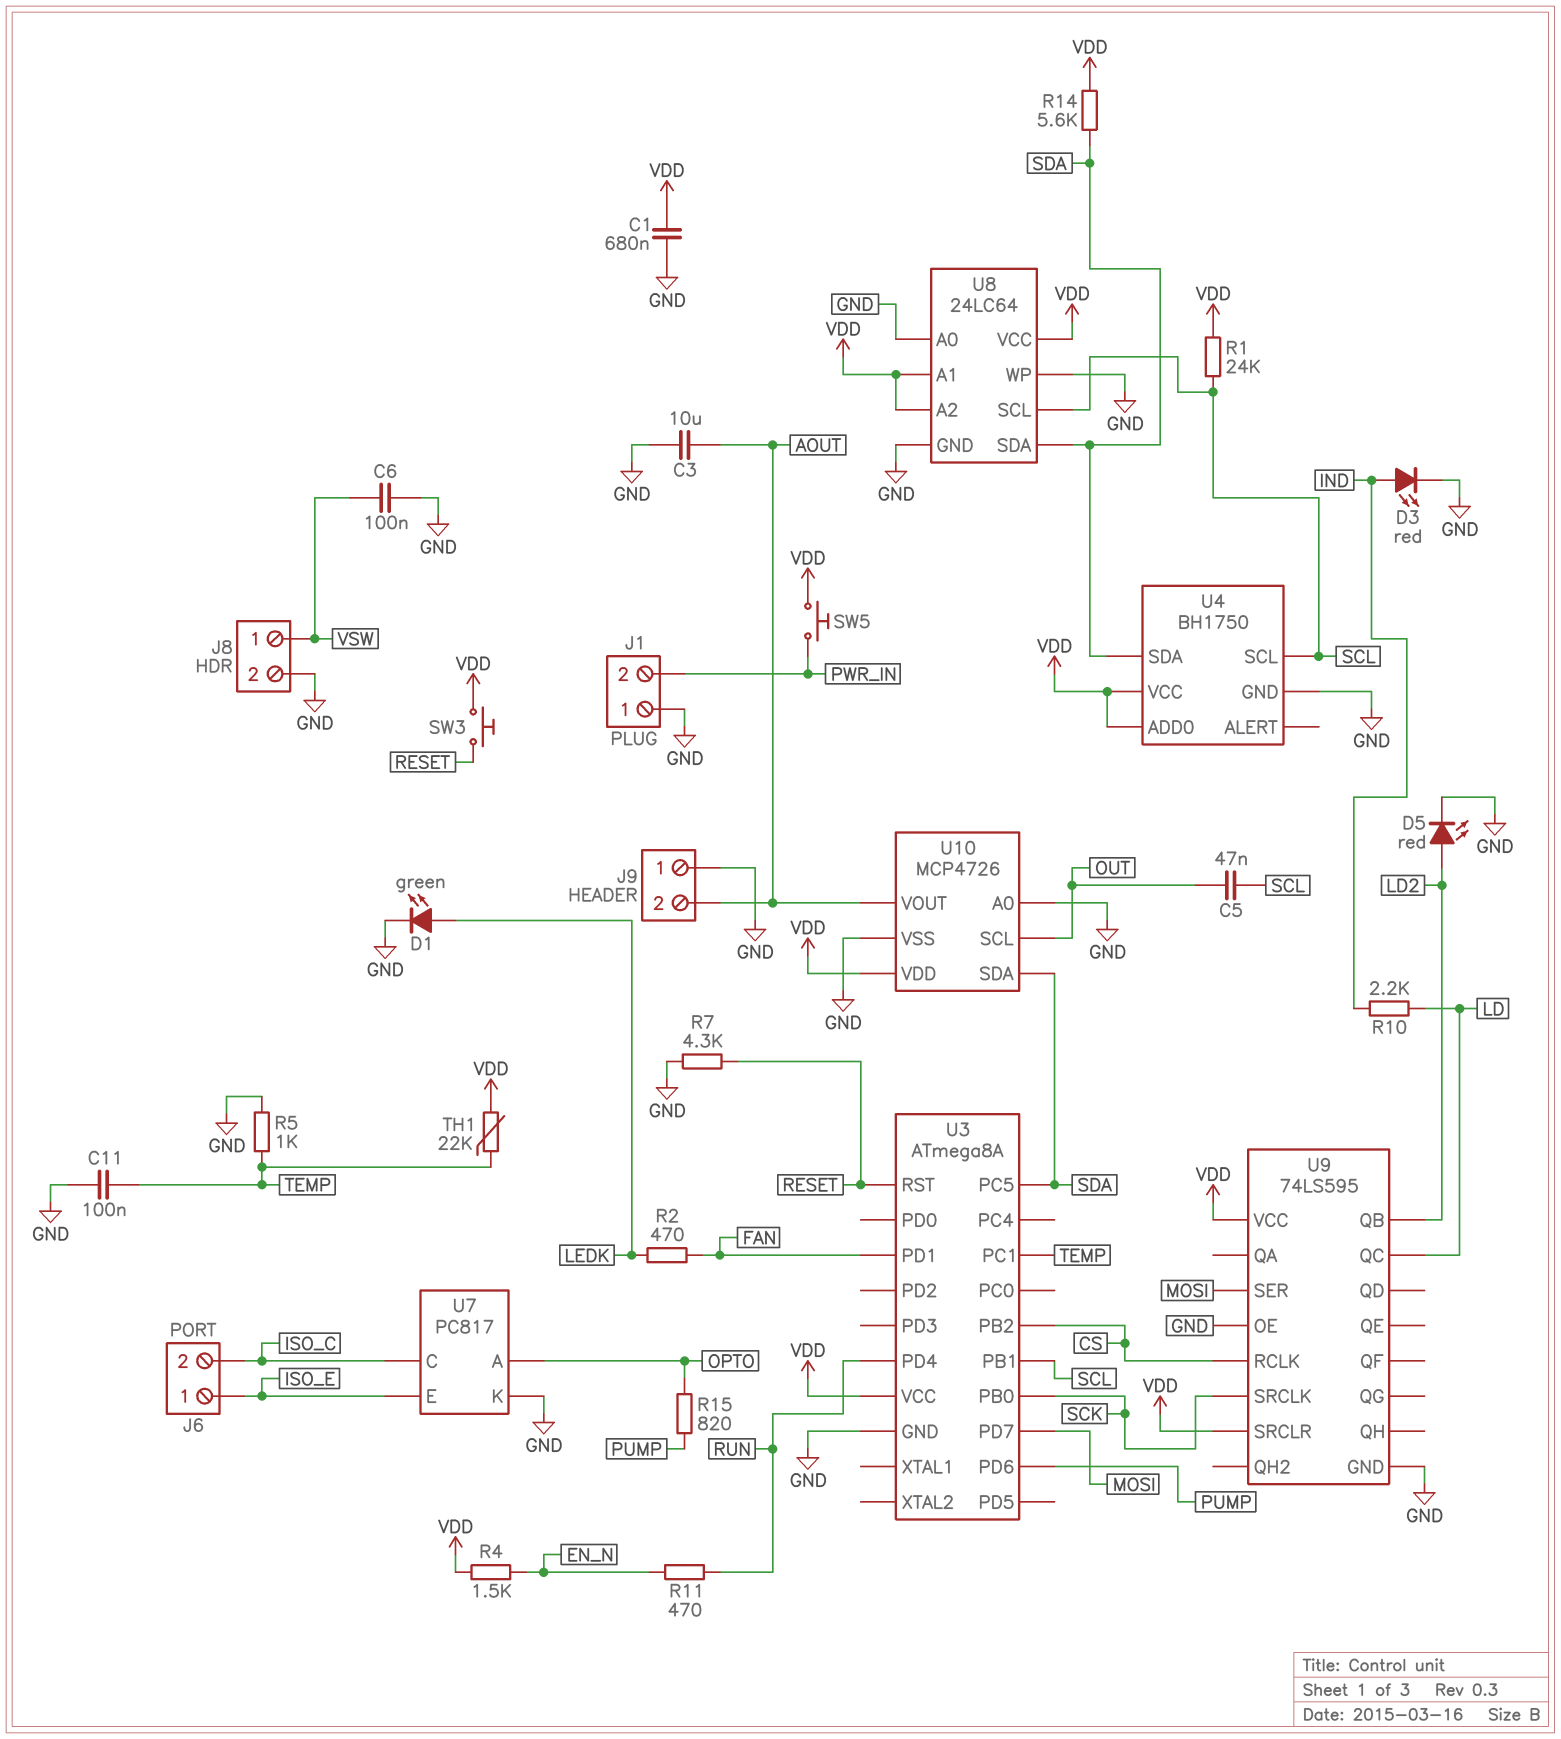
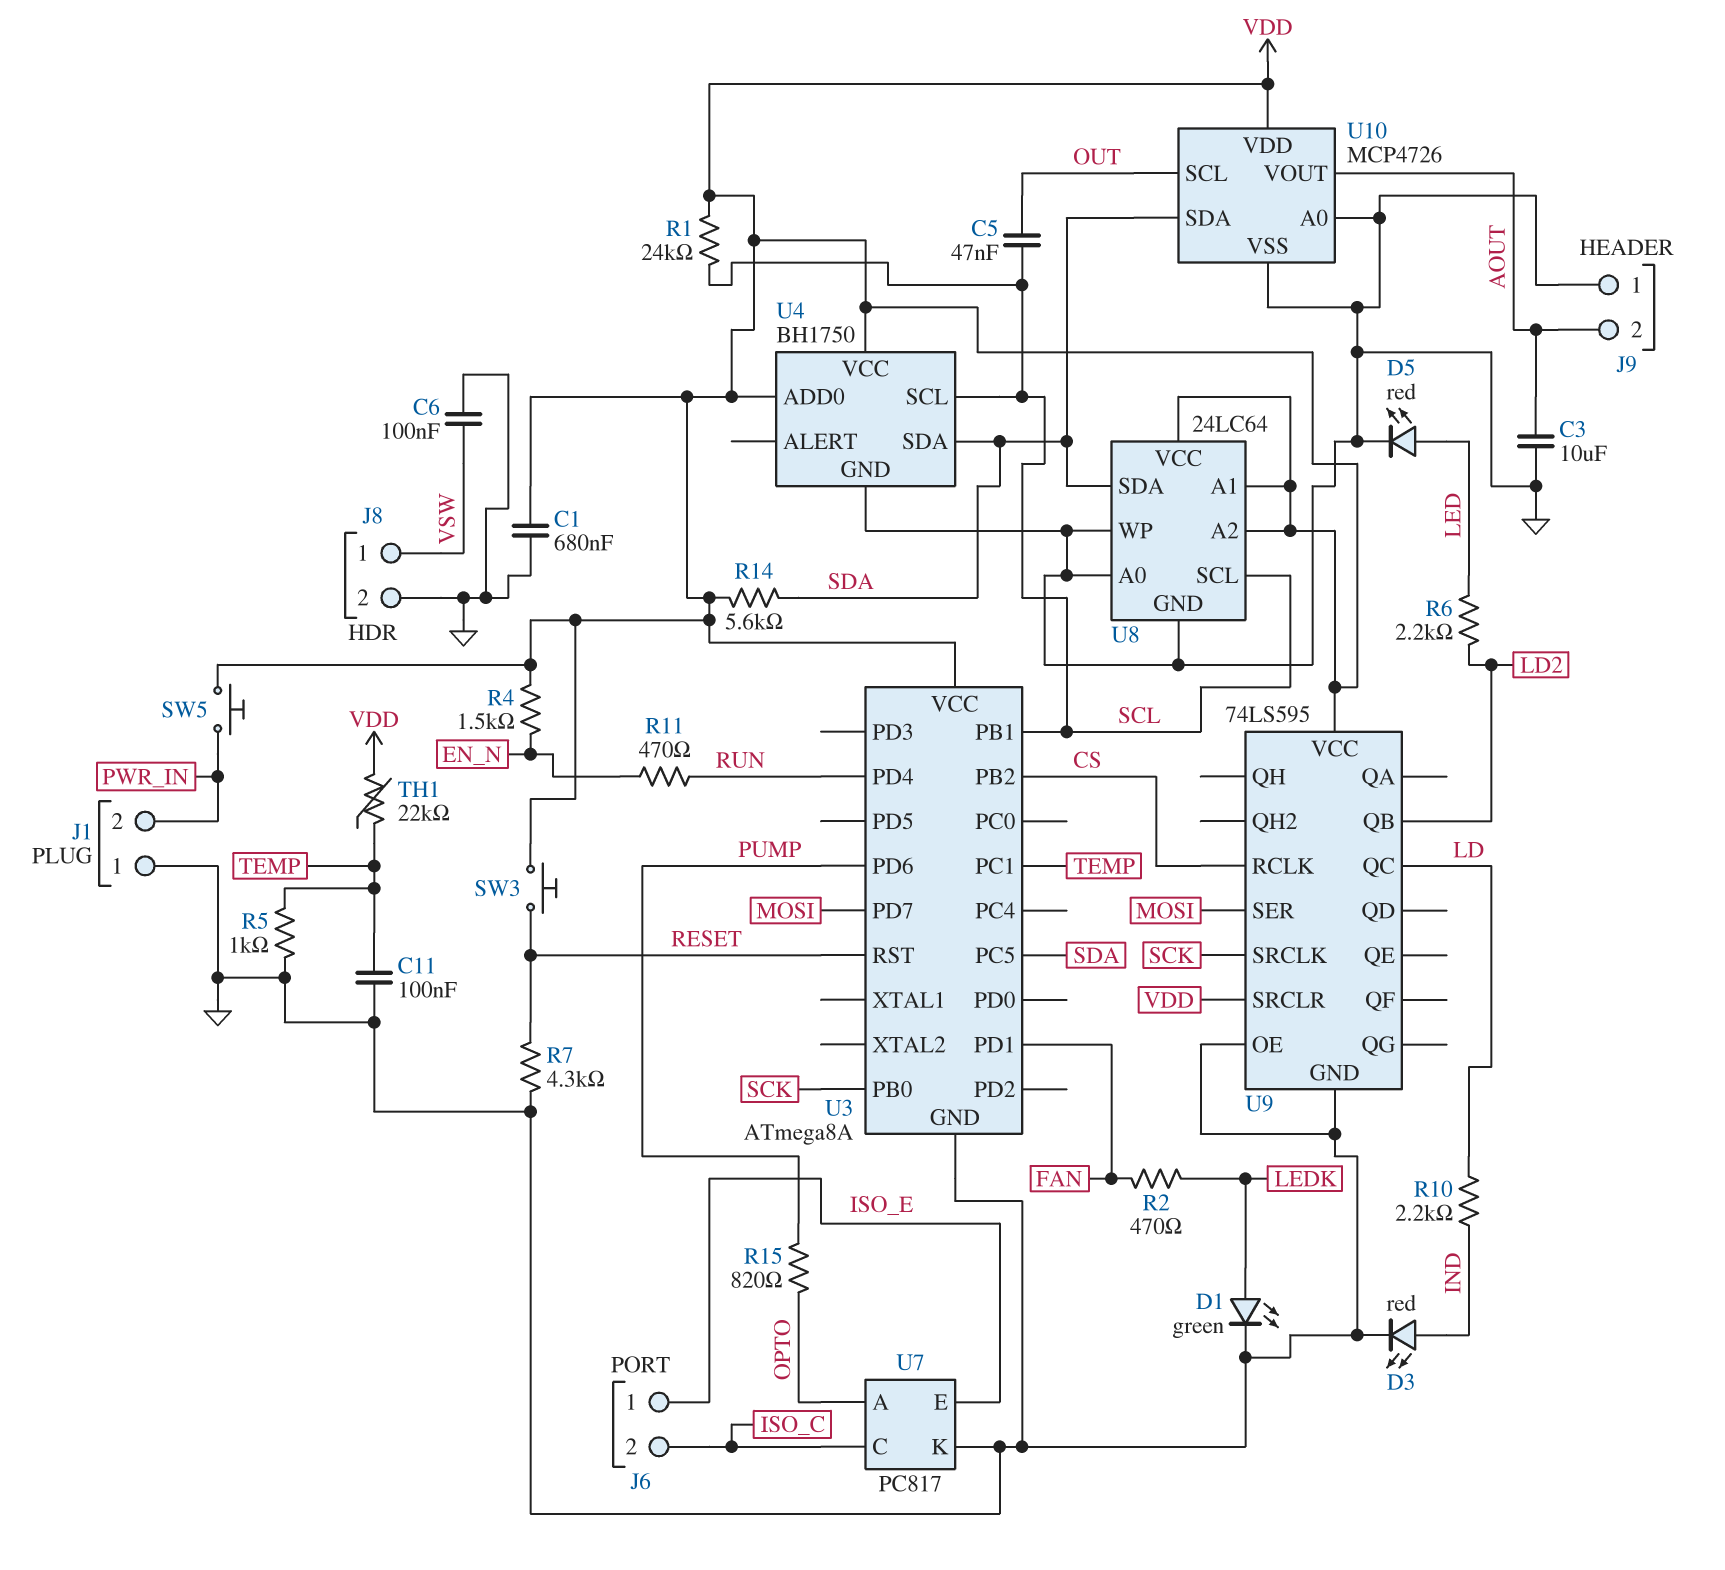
D5: LED red (A LD2, K GND) -> LED red (A LED, K GND)
R6: none -> 2.2k (LD2, LED)

